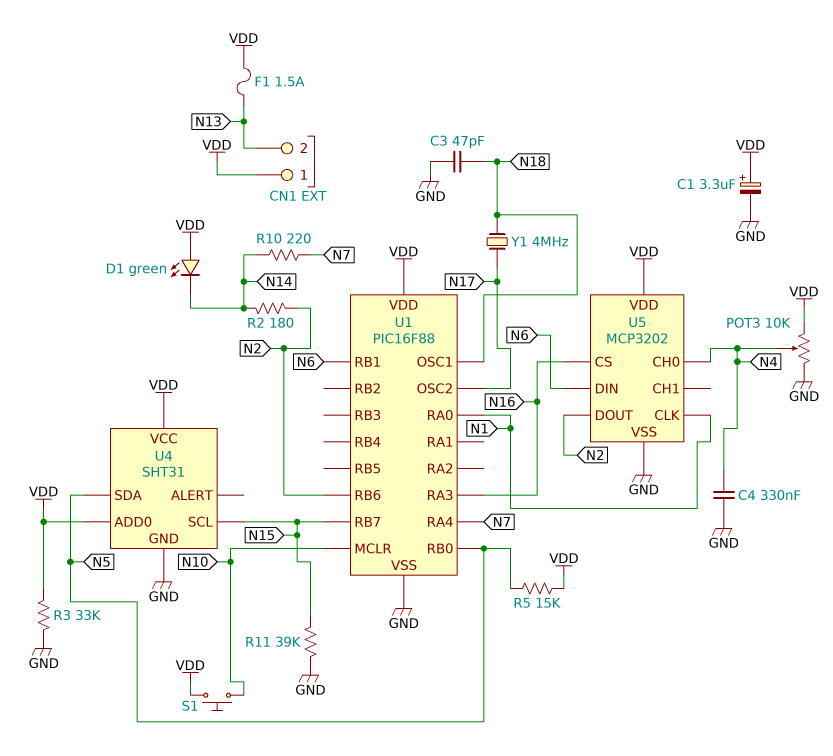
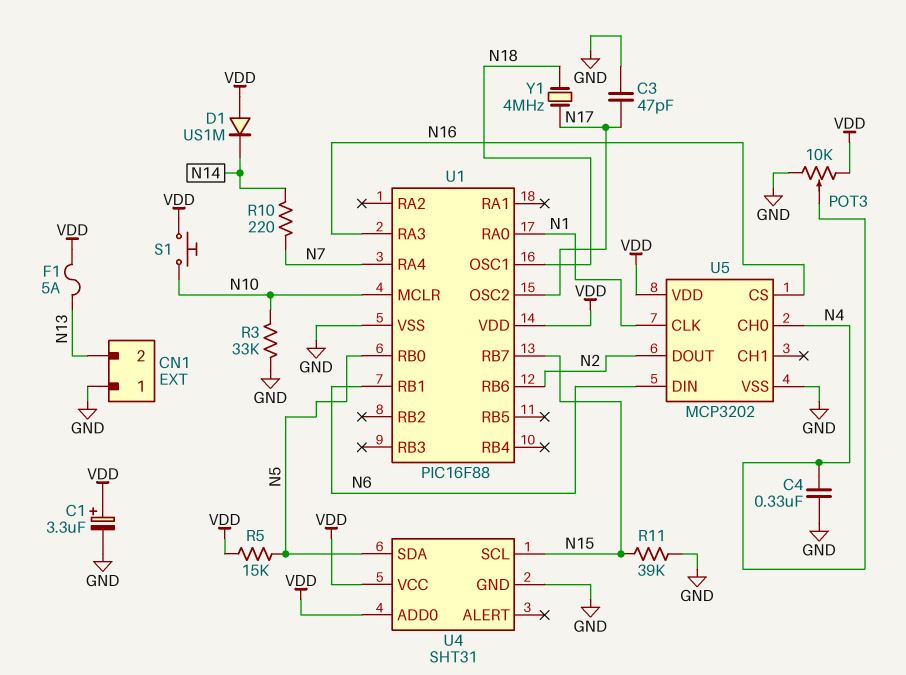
C3: 47pF (GND, N18) -> 47pF (GND, N17)
CN1 pin 1: VDD -> GND
D1: LED green (A VDD, K N14) -> diode US1M (A VDD, K N14)
F1: 1.5A (N13, VDD) -> 5A (N13, VDD)
R2: 180 (N2, N14) -> none
R3: 33k (GND, VDD) -> 33k (GND, N10)

